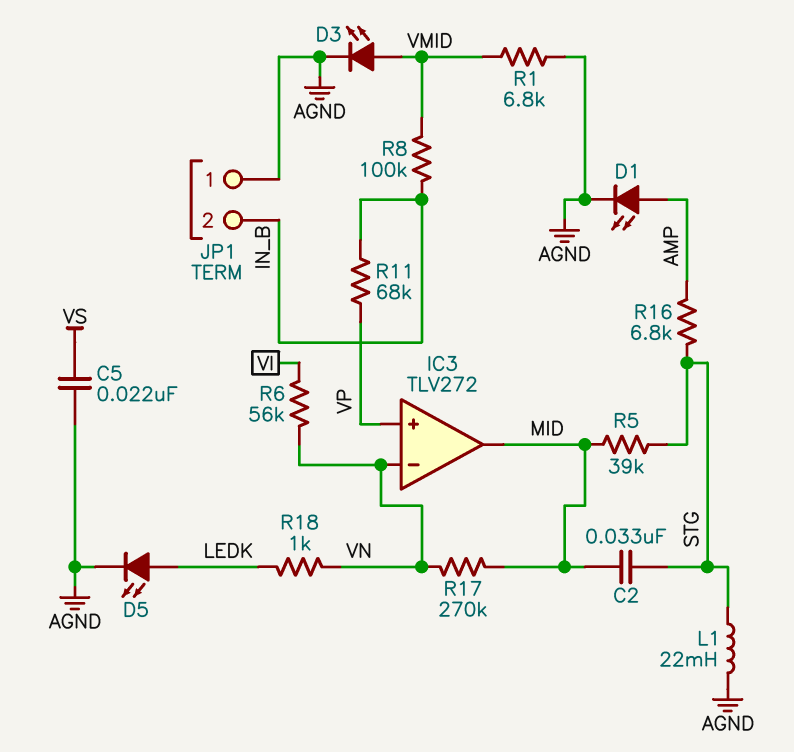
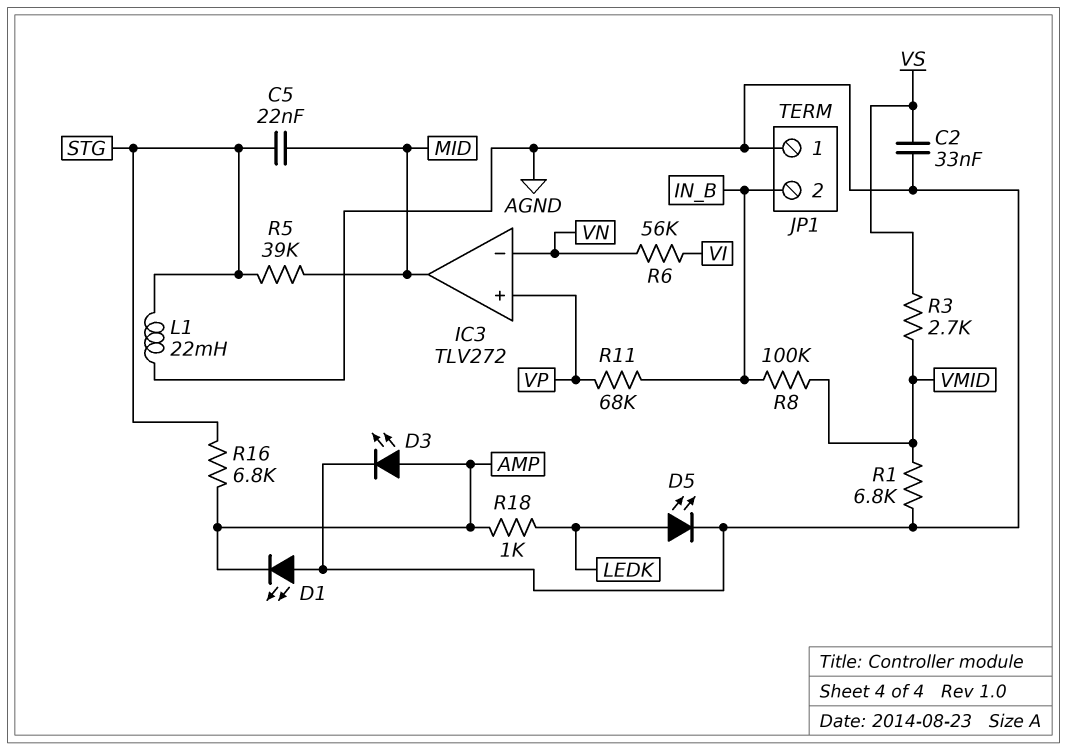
C2: 33nF (MID, STG) -> 33nF (AGND, VS)
C5: 22nF (AGND, VS) -> 22nF (MID, STG)
D1: LED (A AMP, K AGND) -> LED (A AGND, K AMP)
D3: LED (A VMID, K AGND) -> LED (A AMP, K AGND)
R3: none -> 2.7k (VMID, VS)
R17: 270k (MID, VN) -> none
R18: 1k (LEDK, VN) -> 1k (AMP, LEDK)

